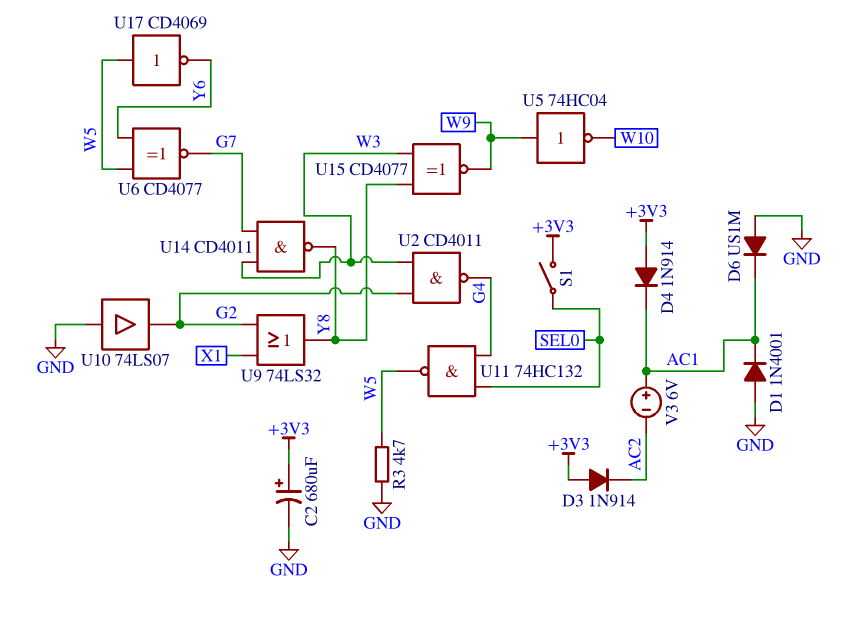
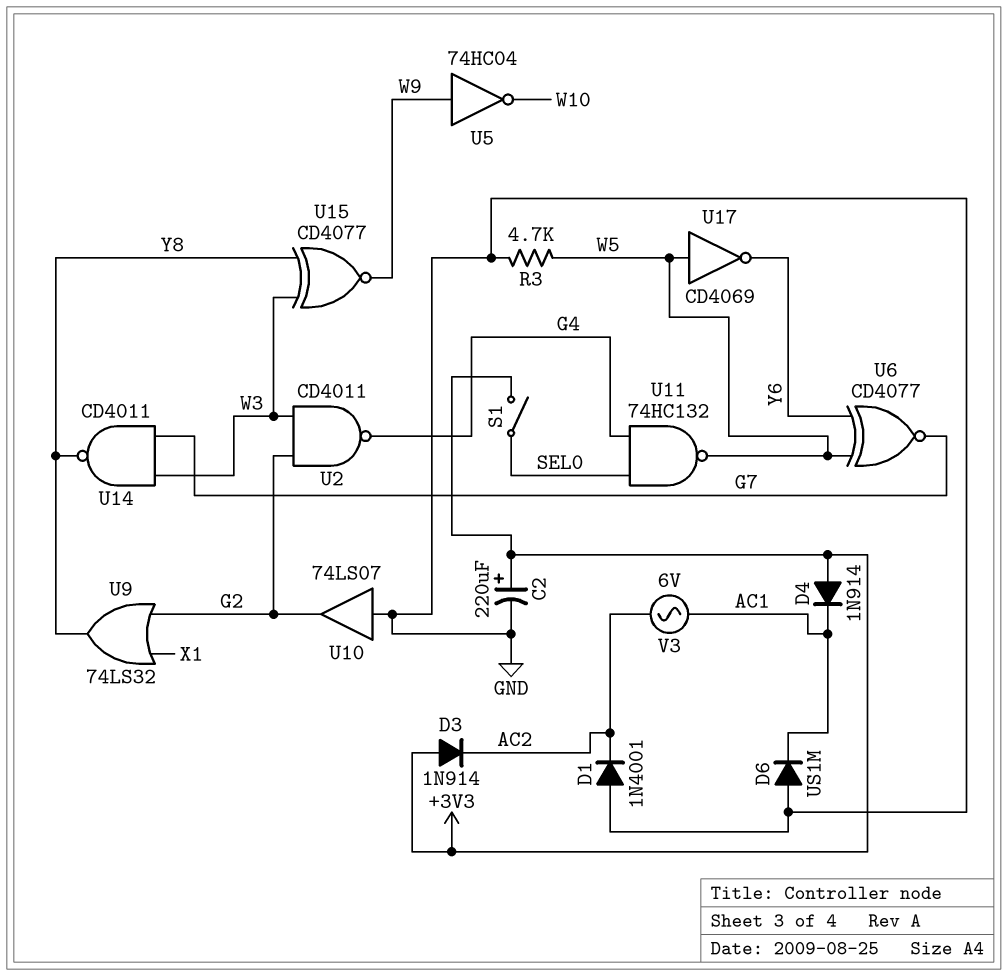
C2: 680uF (plus +3V3, minus GND) -> 220uF (plus +3V3, minus GND)
D1: diode 1N4001 (A GND, K AC1) -> diode 1N4001 (A GND, K AC2)
V3: 6V (plus AC1, minus AC2) -> AC 6V (AC1, AC2)

